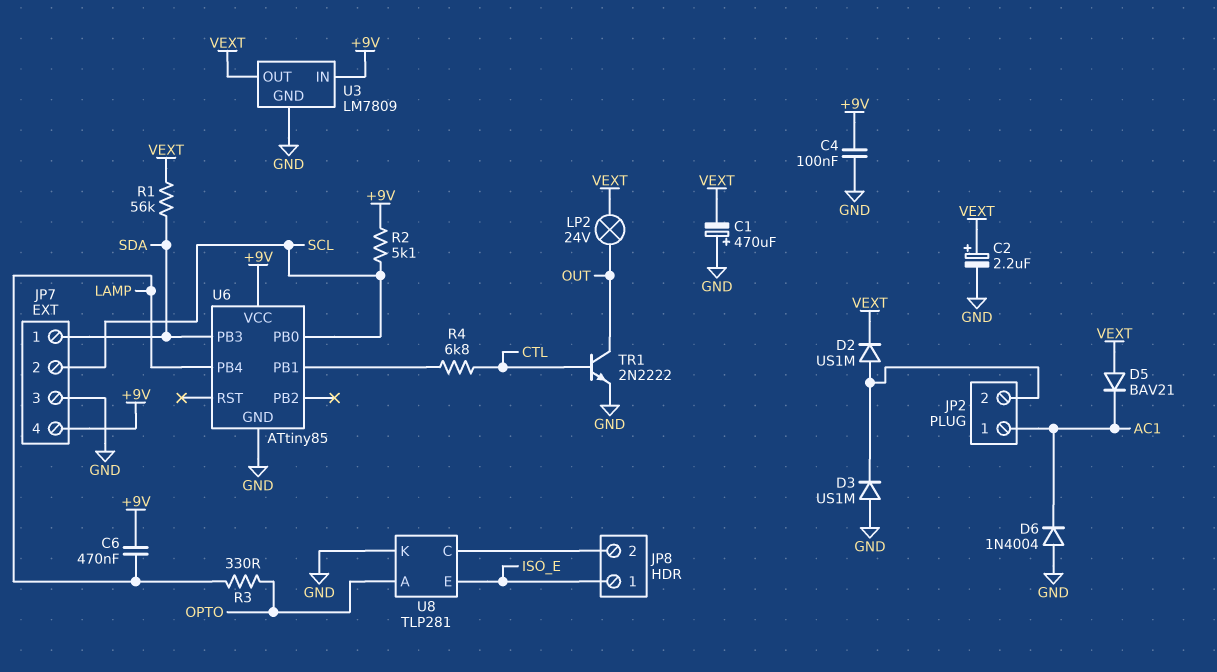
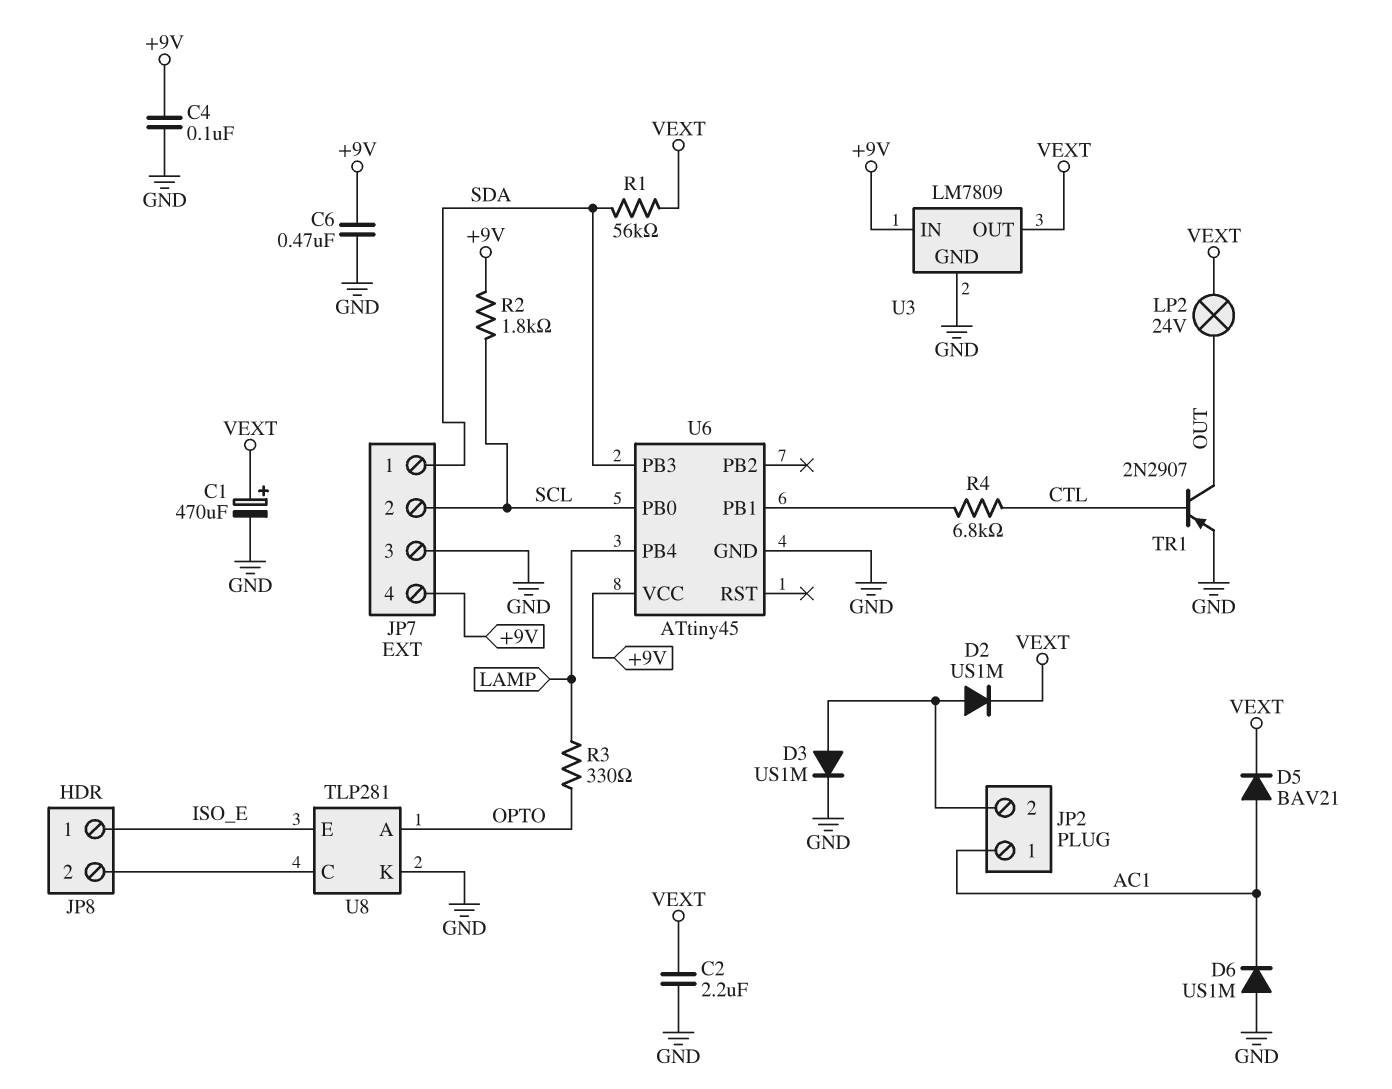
C1: 470uF (plus GND, minus VEXT) -> 470uF (plus VEXT, minus GND)
C2: 2.2uF (plus VEXT, minus GND) -> 2.2uF (GND, VEXT)
C6: 470nF (+9V, LAMP) -> 470nF (+9V, GND)
D3: diode US1M (A GND, K JP2/2) -> diode US1M (A JP2/2, K GND)
D5: diode BAV21 (A VEXT, K AC1) -> diode BAV21 (A AC1, K VEXT)
D6: diode 1N4004 (A GND, K AC1) -> diode US1M (A GND, K AC1)
R2: 5.1k (+9V, SCL) -> 1.8k (+9V, SCL)
TR1: NPN 2N2222 (B CTL, C OUT, E GND) -> PNP 2N2907 (B CTL, C OUT, E GND)
U6: ATtiny85 -> ATtiny45

